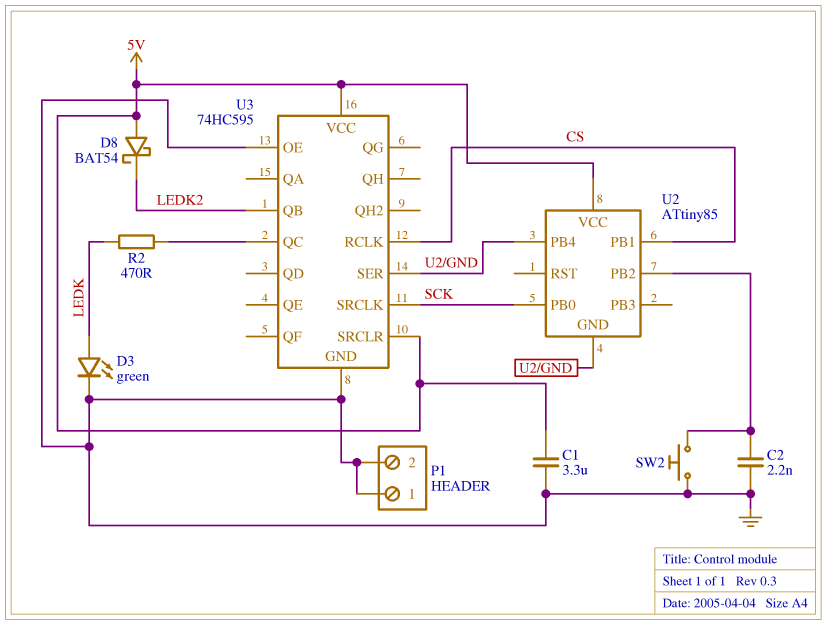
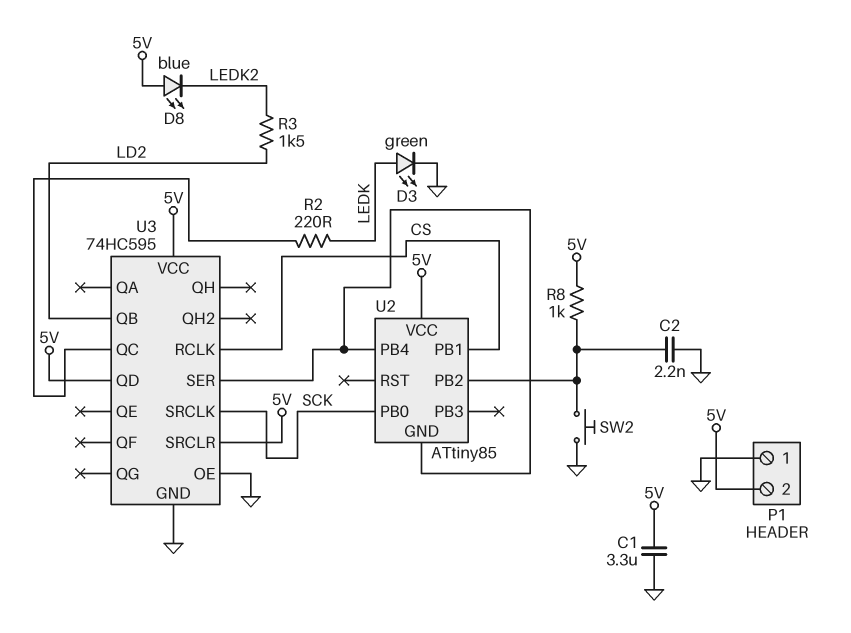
D8: schottky BAT54 (A 5V, K LEDK2) -> LED blue (A 5V, K LEDK2)
P1 pin 2: GND -> 5V
R2: 470 (LEDK, U3/QC) -> 220 (LEDK, U3/QC)
R3: none -> 1.5k (LD2, LEDK2)
R8: none -> 1k (5V, U2/PB2)
U3 pin QB: LEDK2 -> LD2
U3 pin QD: none -> 5V

